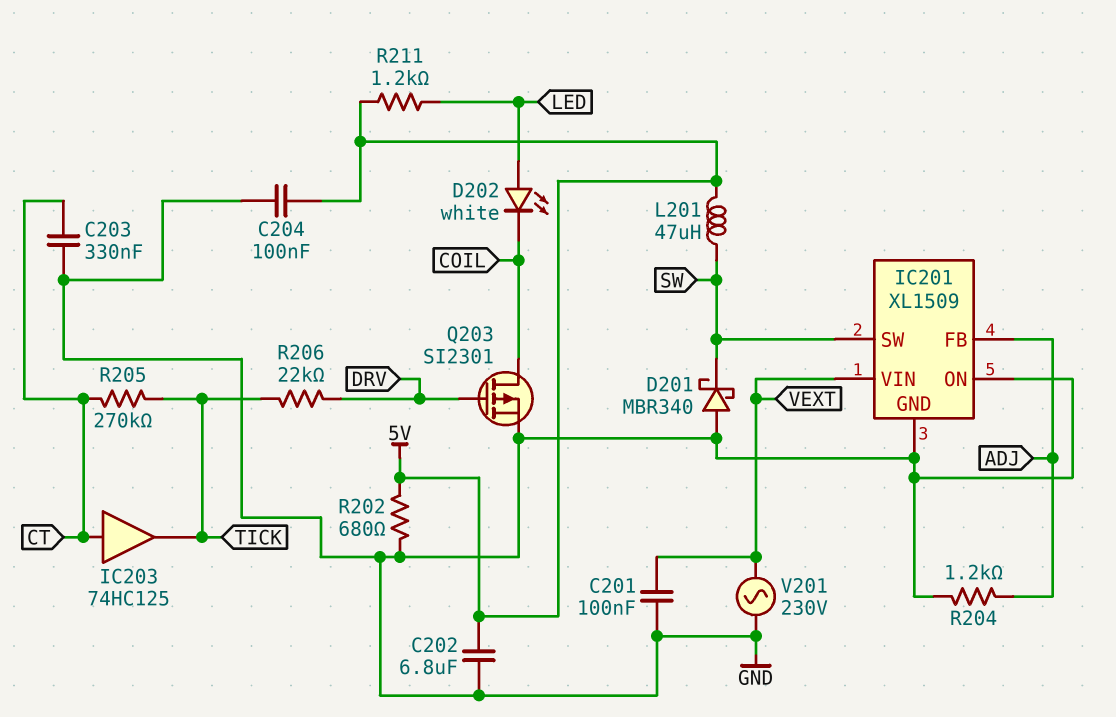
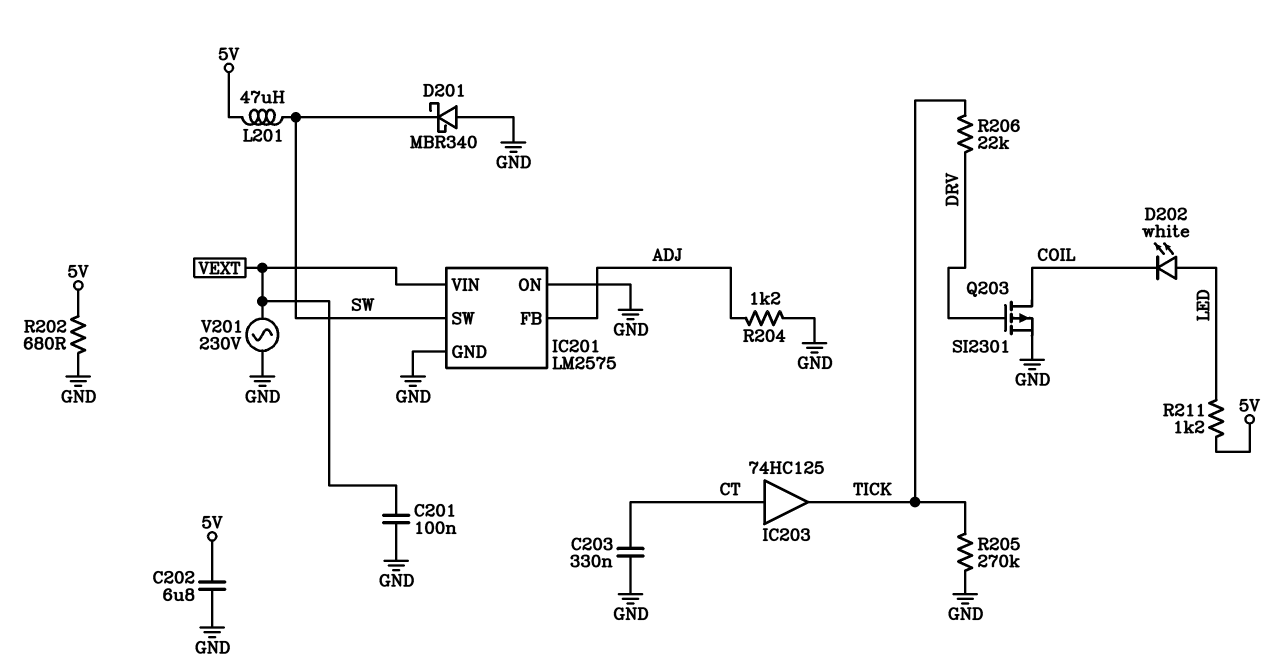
C204: 100nF (5V, GND) -> none
IC201: XL1509 -> LM2575
R205: 270k (CT, TICK) -> 270k (GND, TICK)

